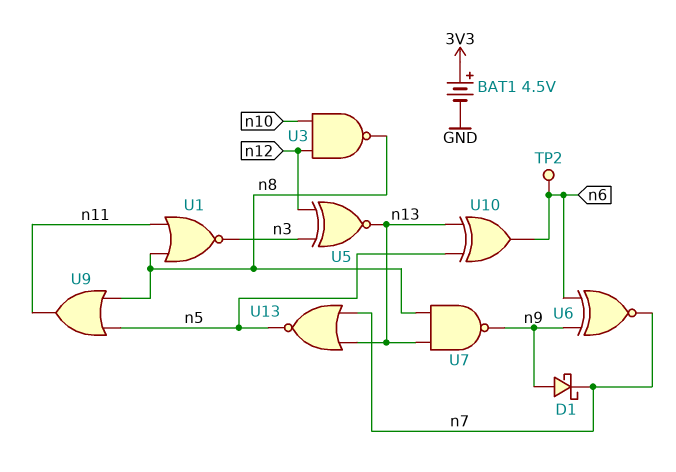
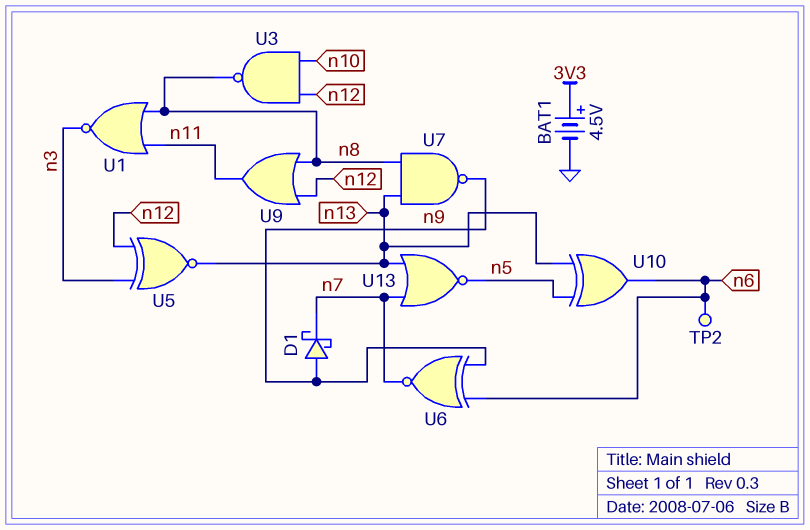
U9: OR (in n5, in n8, out n11) -> OR (in n8, in n12, out n11)

